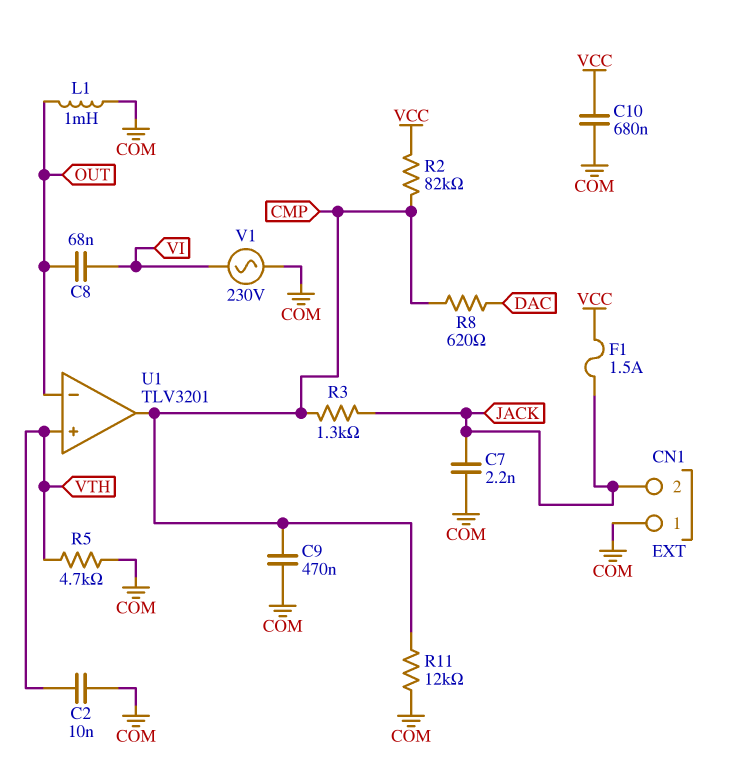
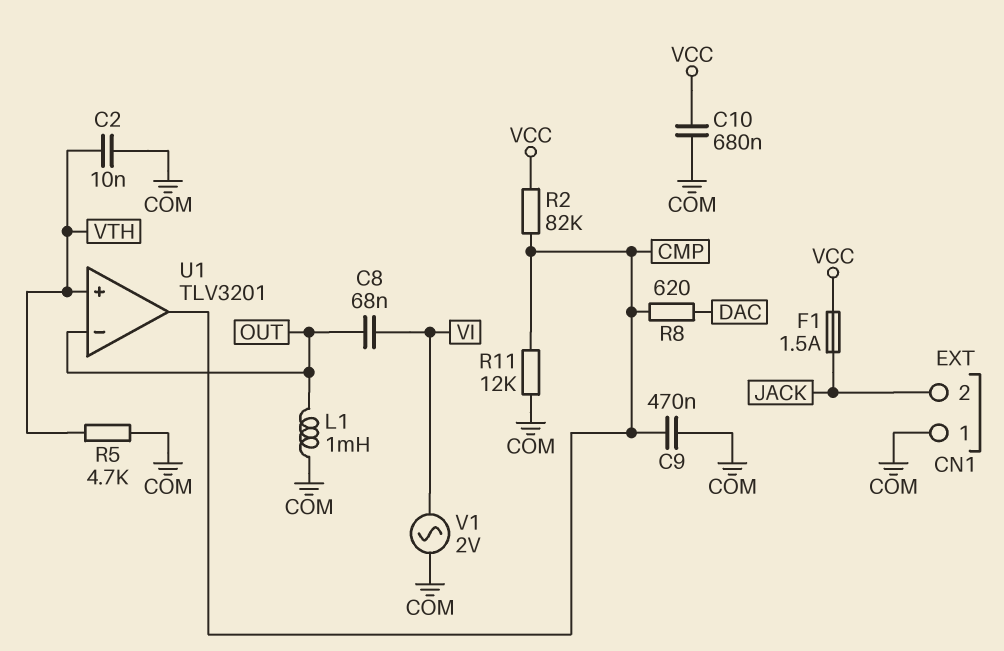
C7: 2.2nF (COM, JACK) -> none
R3: 1.3k (CMP, JACK) -> none
V1: AC 230V (COM, VI) -> AC 2V (COM, VI)

